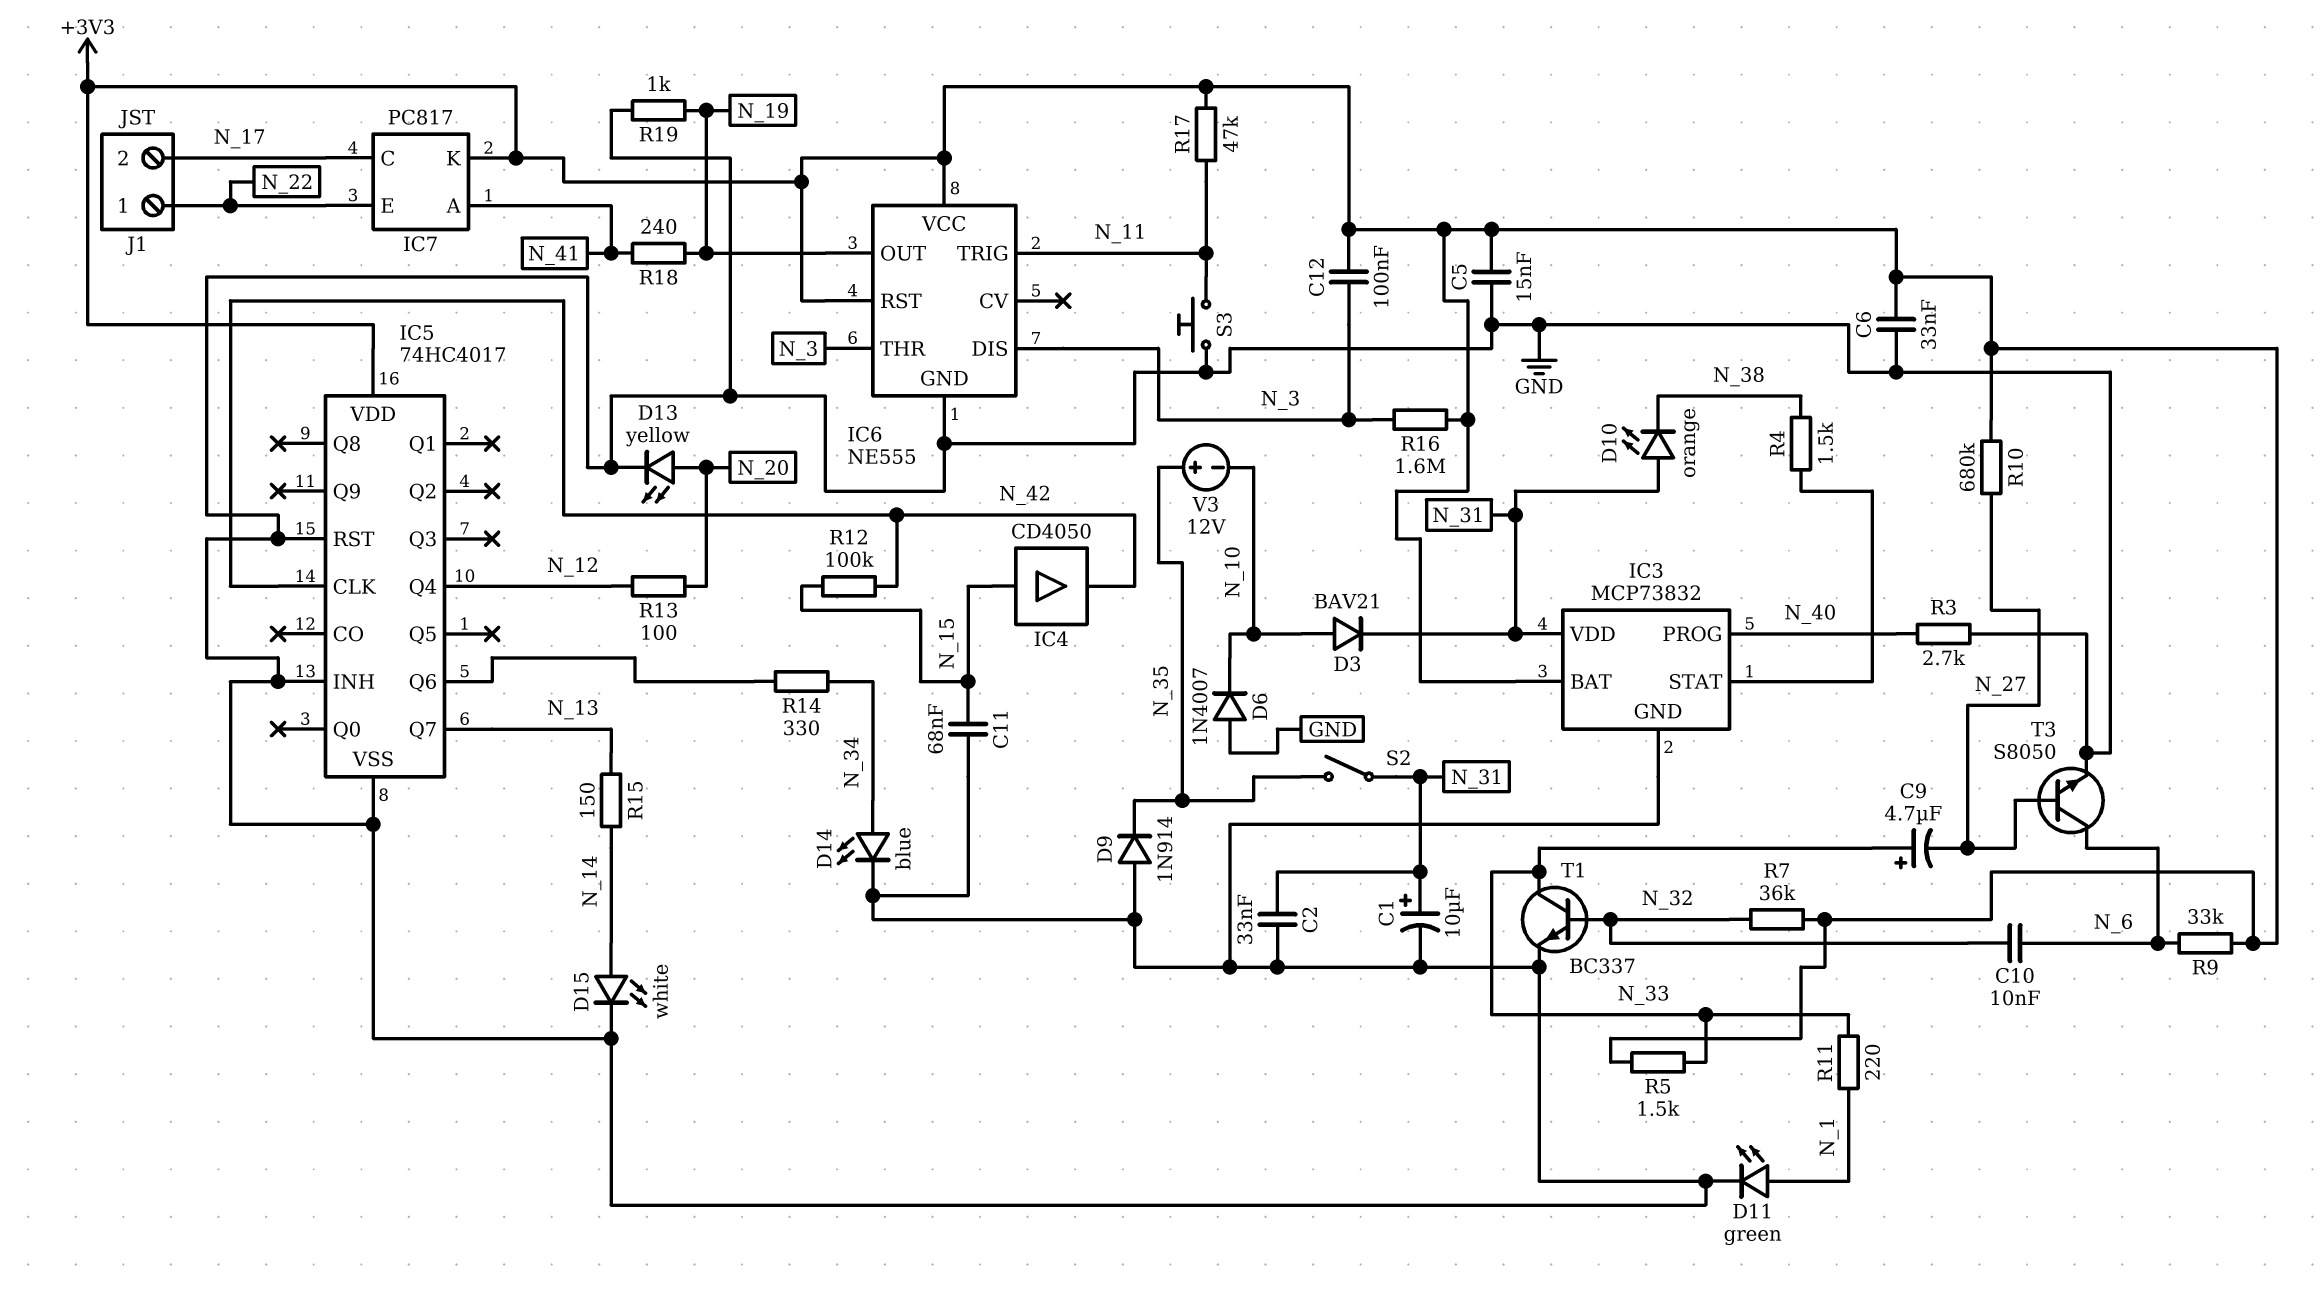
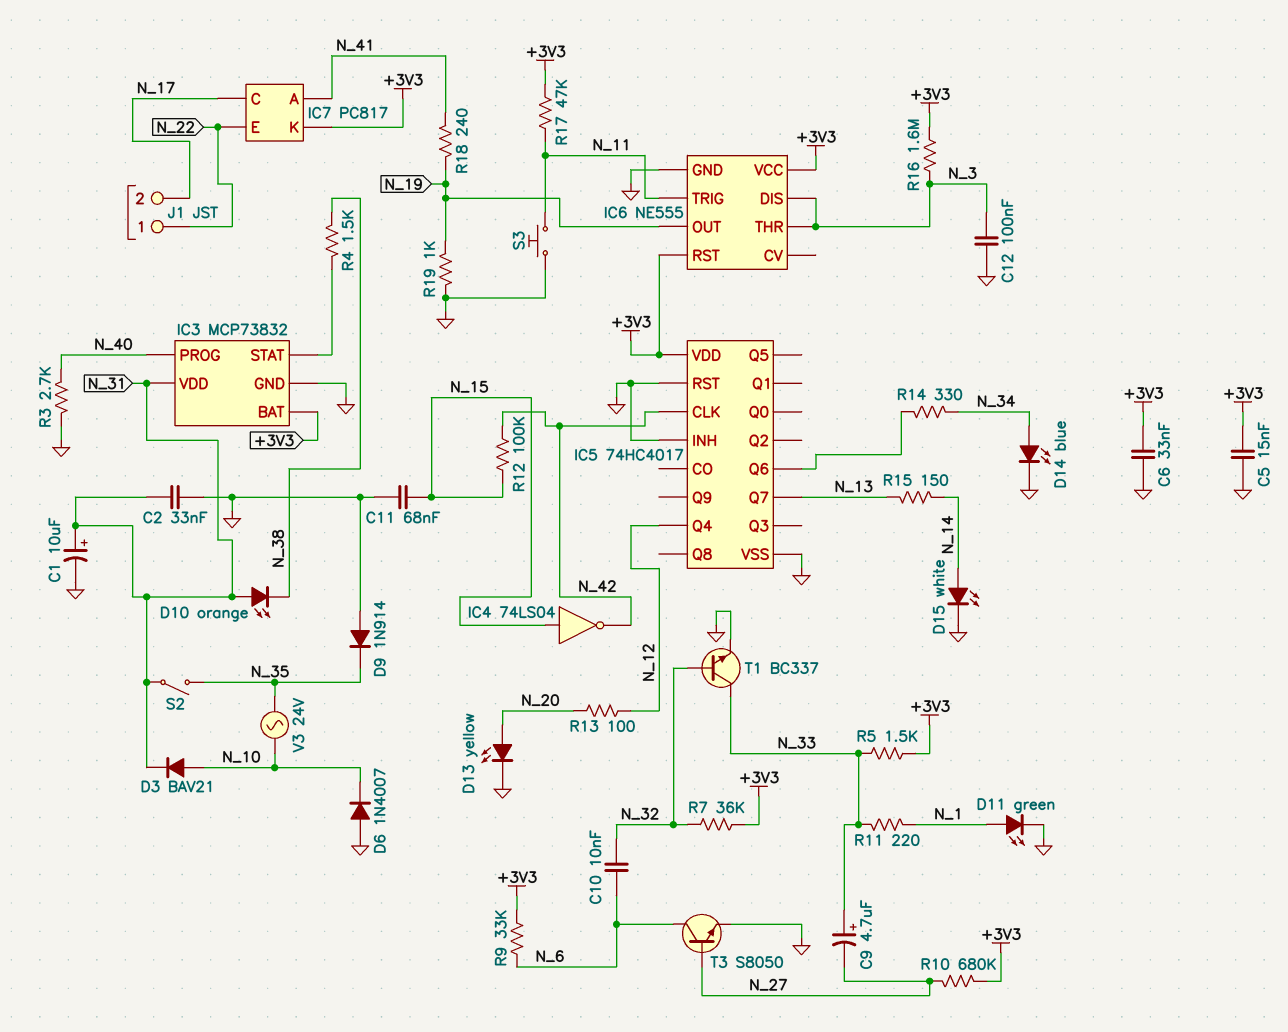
C12: 100nF (+3V3, N_3) -> 100nF (GND, N_3)
IC4: buffer CD4050 (in N_15, out N_42) -> NOT 74LS04 (in N_15, out N_42)
V3: 12V (plus N_35, minus N_10) -> AC 24V (N_10, N_35)

